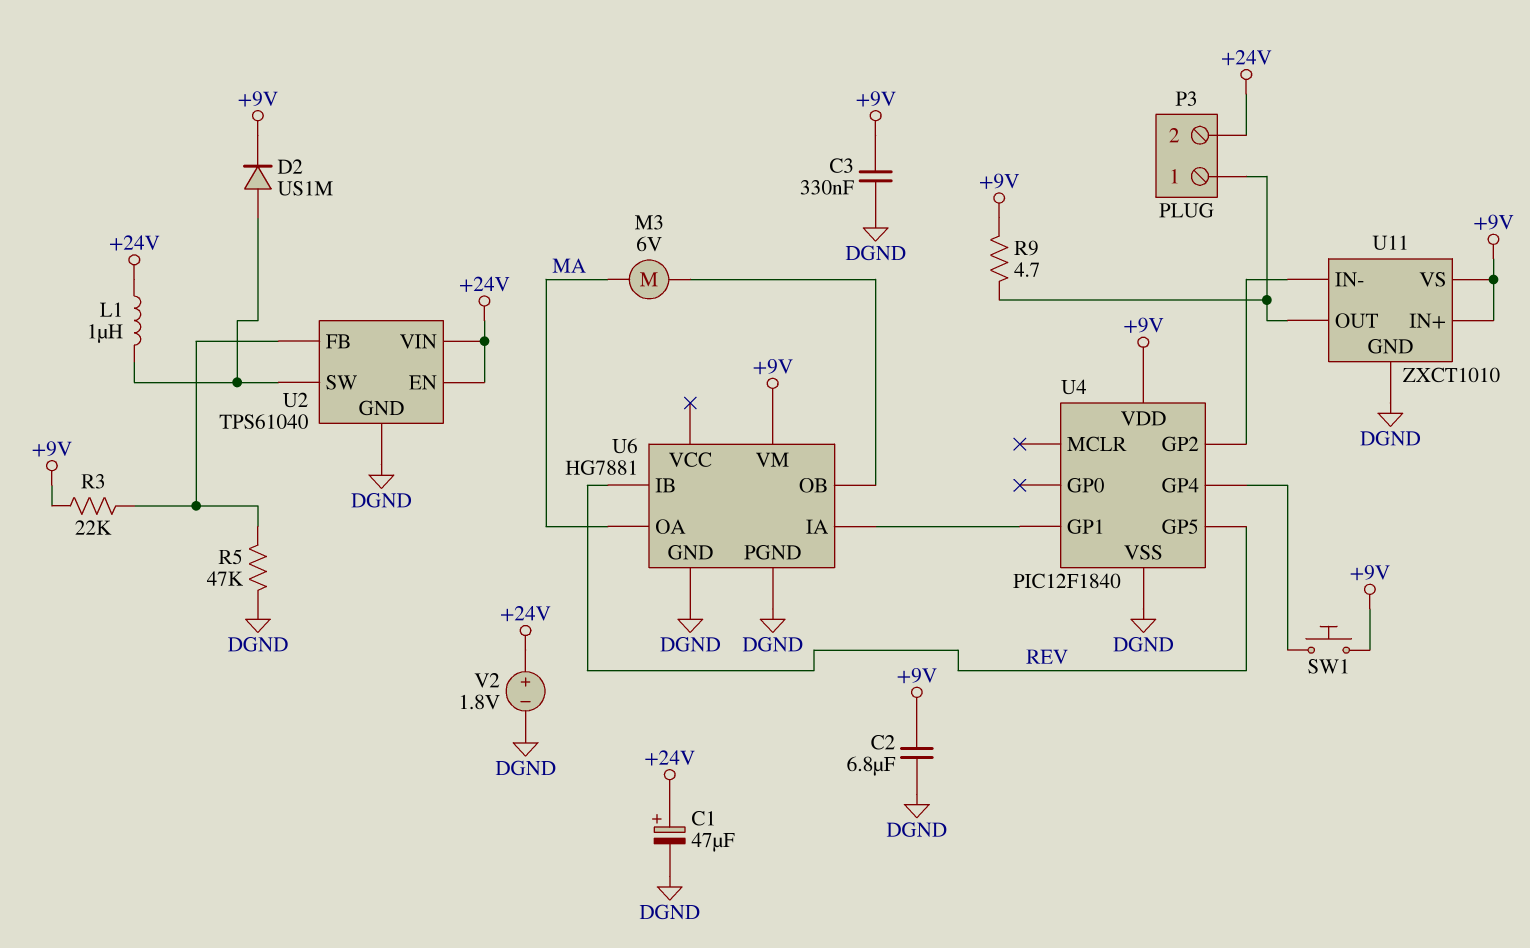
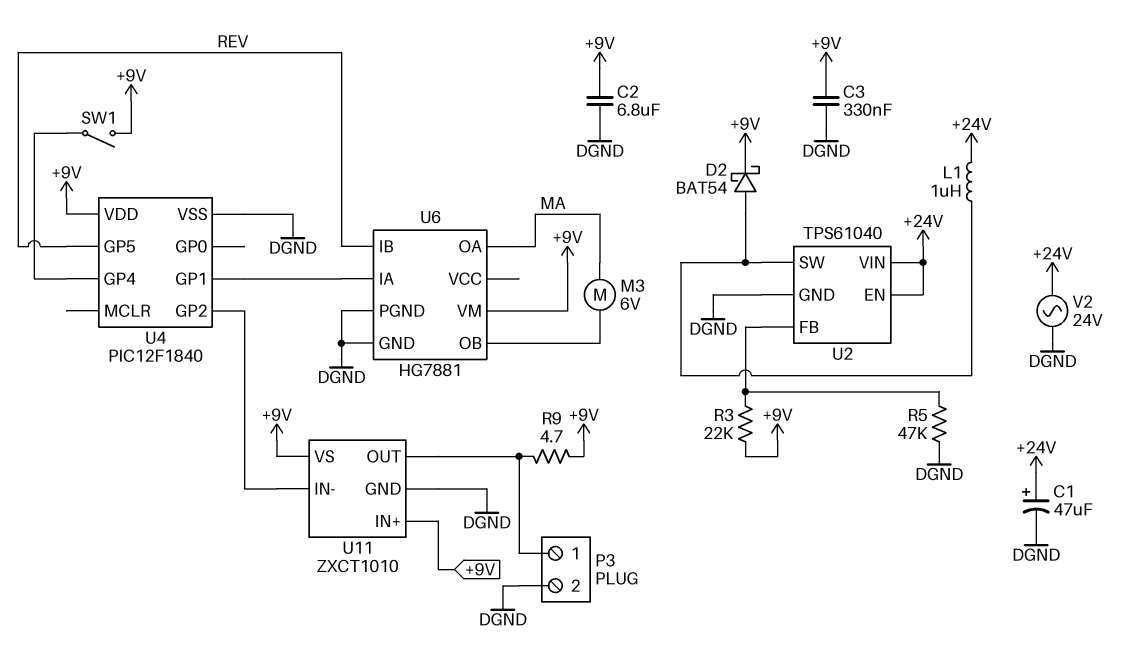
D2: diode US1M (A U2/SW, K +9V) -> schottky BAT54 (A U2/SW, K +9V)
P3 pin 2: +24V -> DGND
SW1: button (+9V, U4/GP4) -> switch (+9V, U4/GP4)
V2: 1.8V (plus +24V, minus DGND) -> AC 24V (+24V, DGND)

